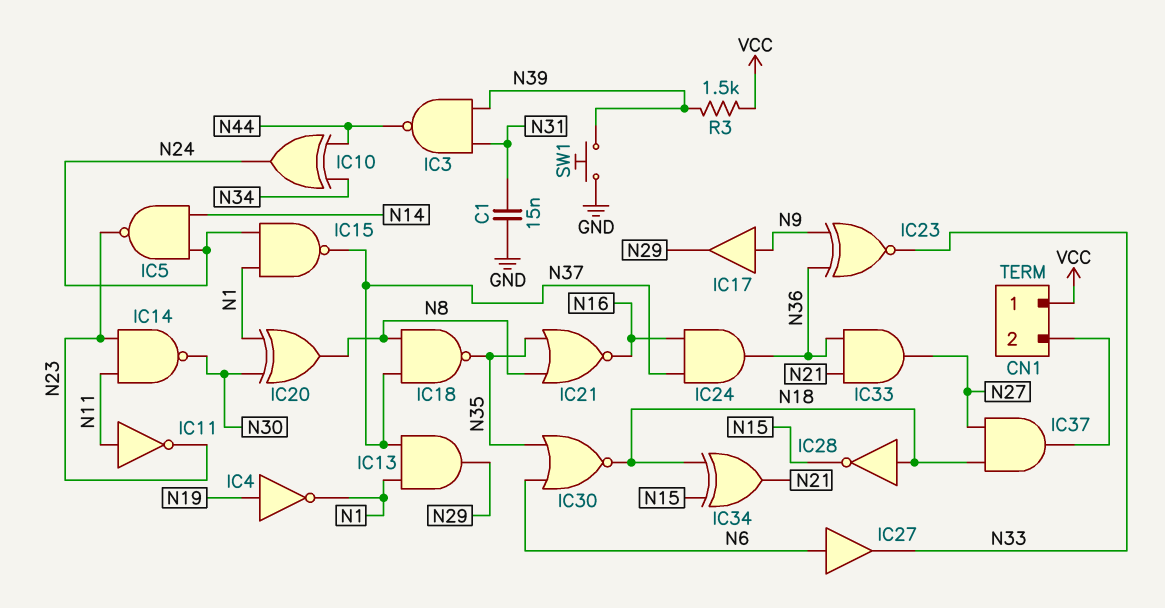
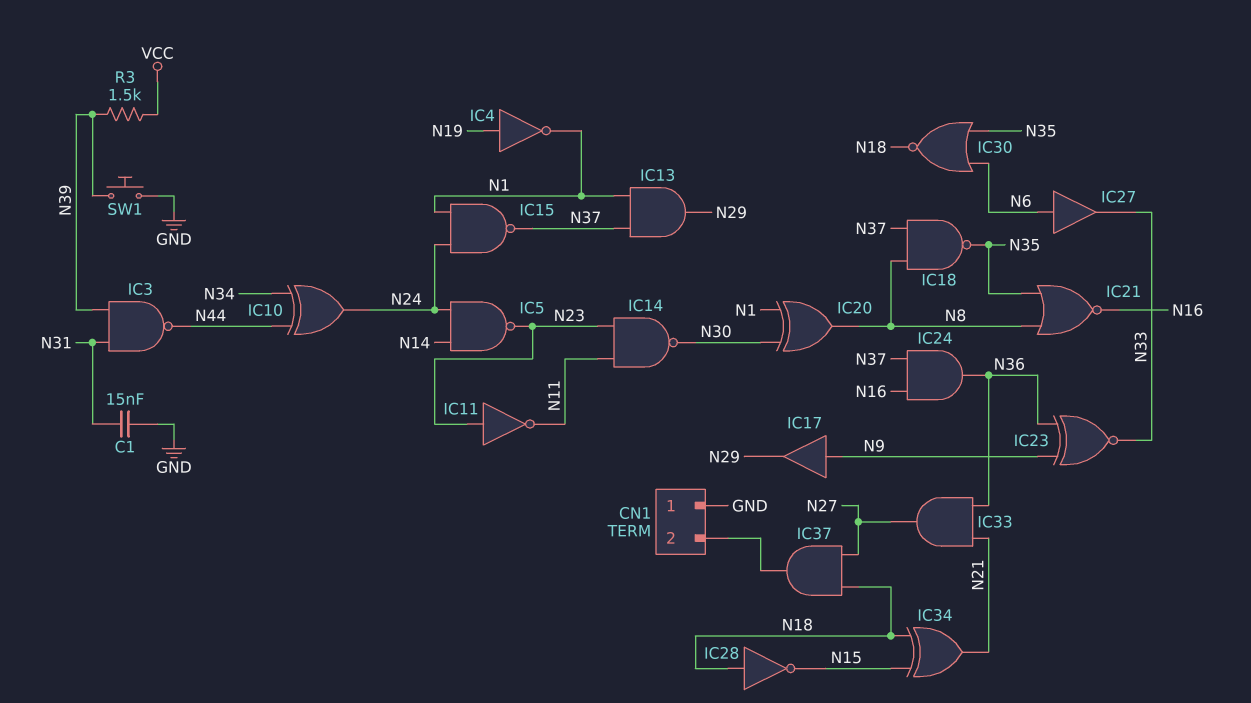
CN1 pin 1: VCC -> GND
IC11: NOT (in N11, out N23) -> NOT (in N23, out N11)

